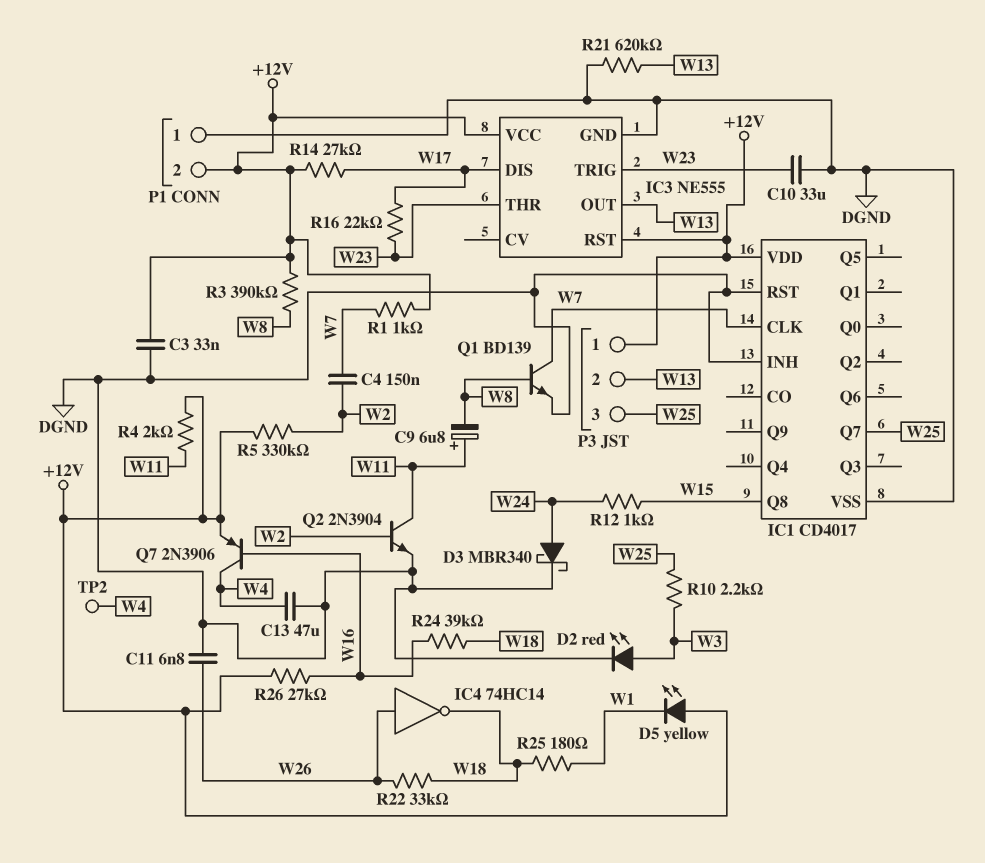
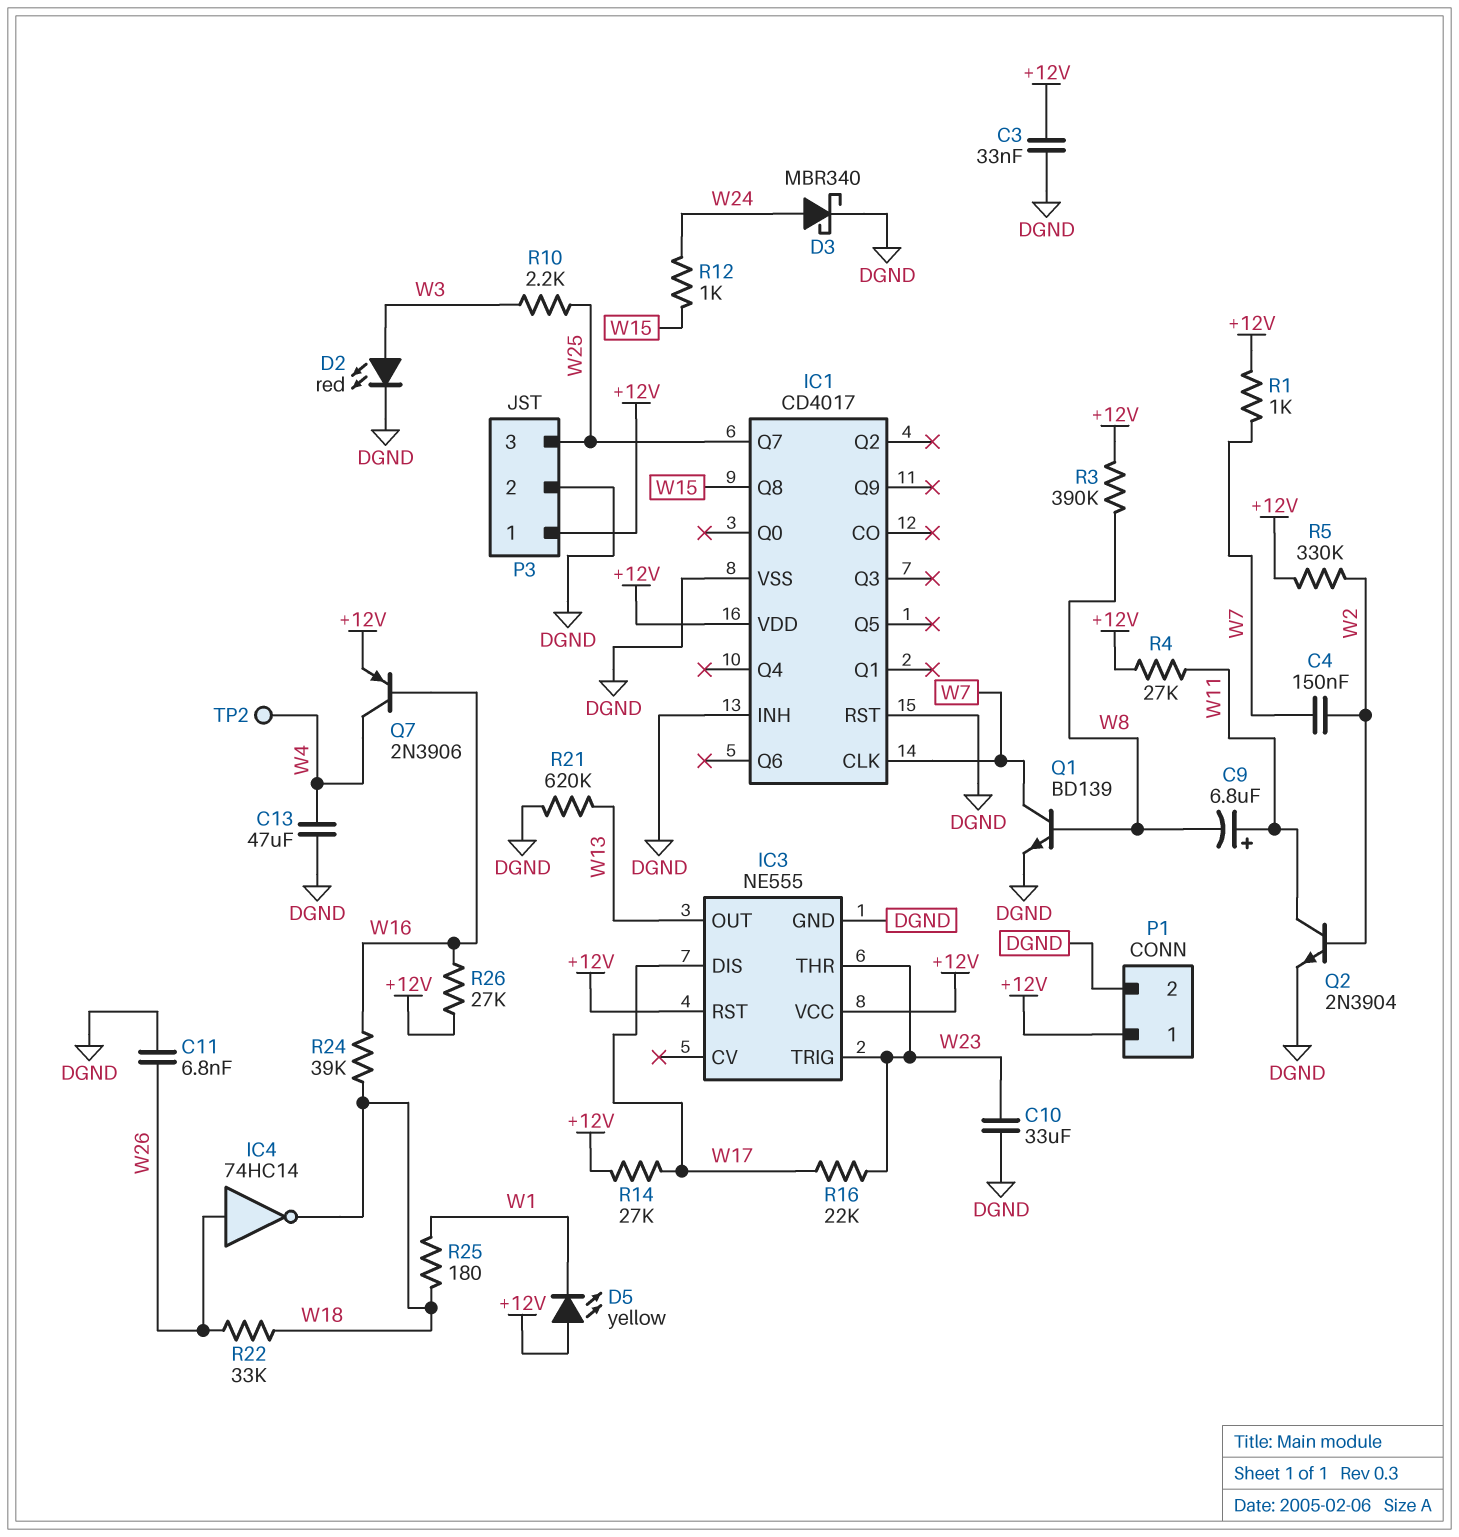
P1 pin 1: DGND -> +12V
P1 pin 2: +12V -> DGND
P3 pin 2: W13 -> DGND
R4: 2k (+12V, W11) -> 27k (+12V, W11)

